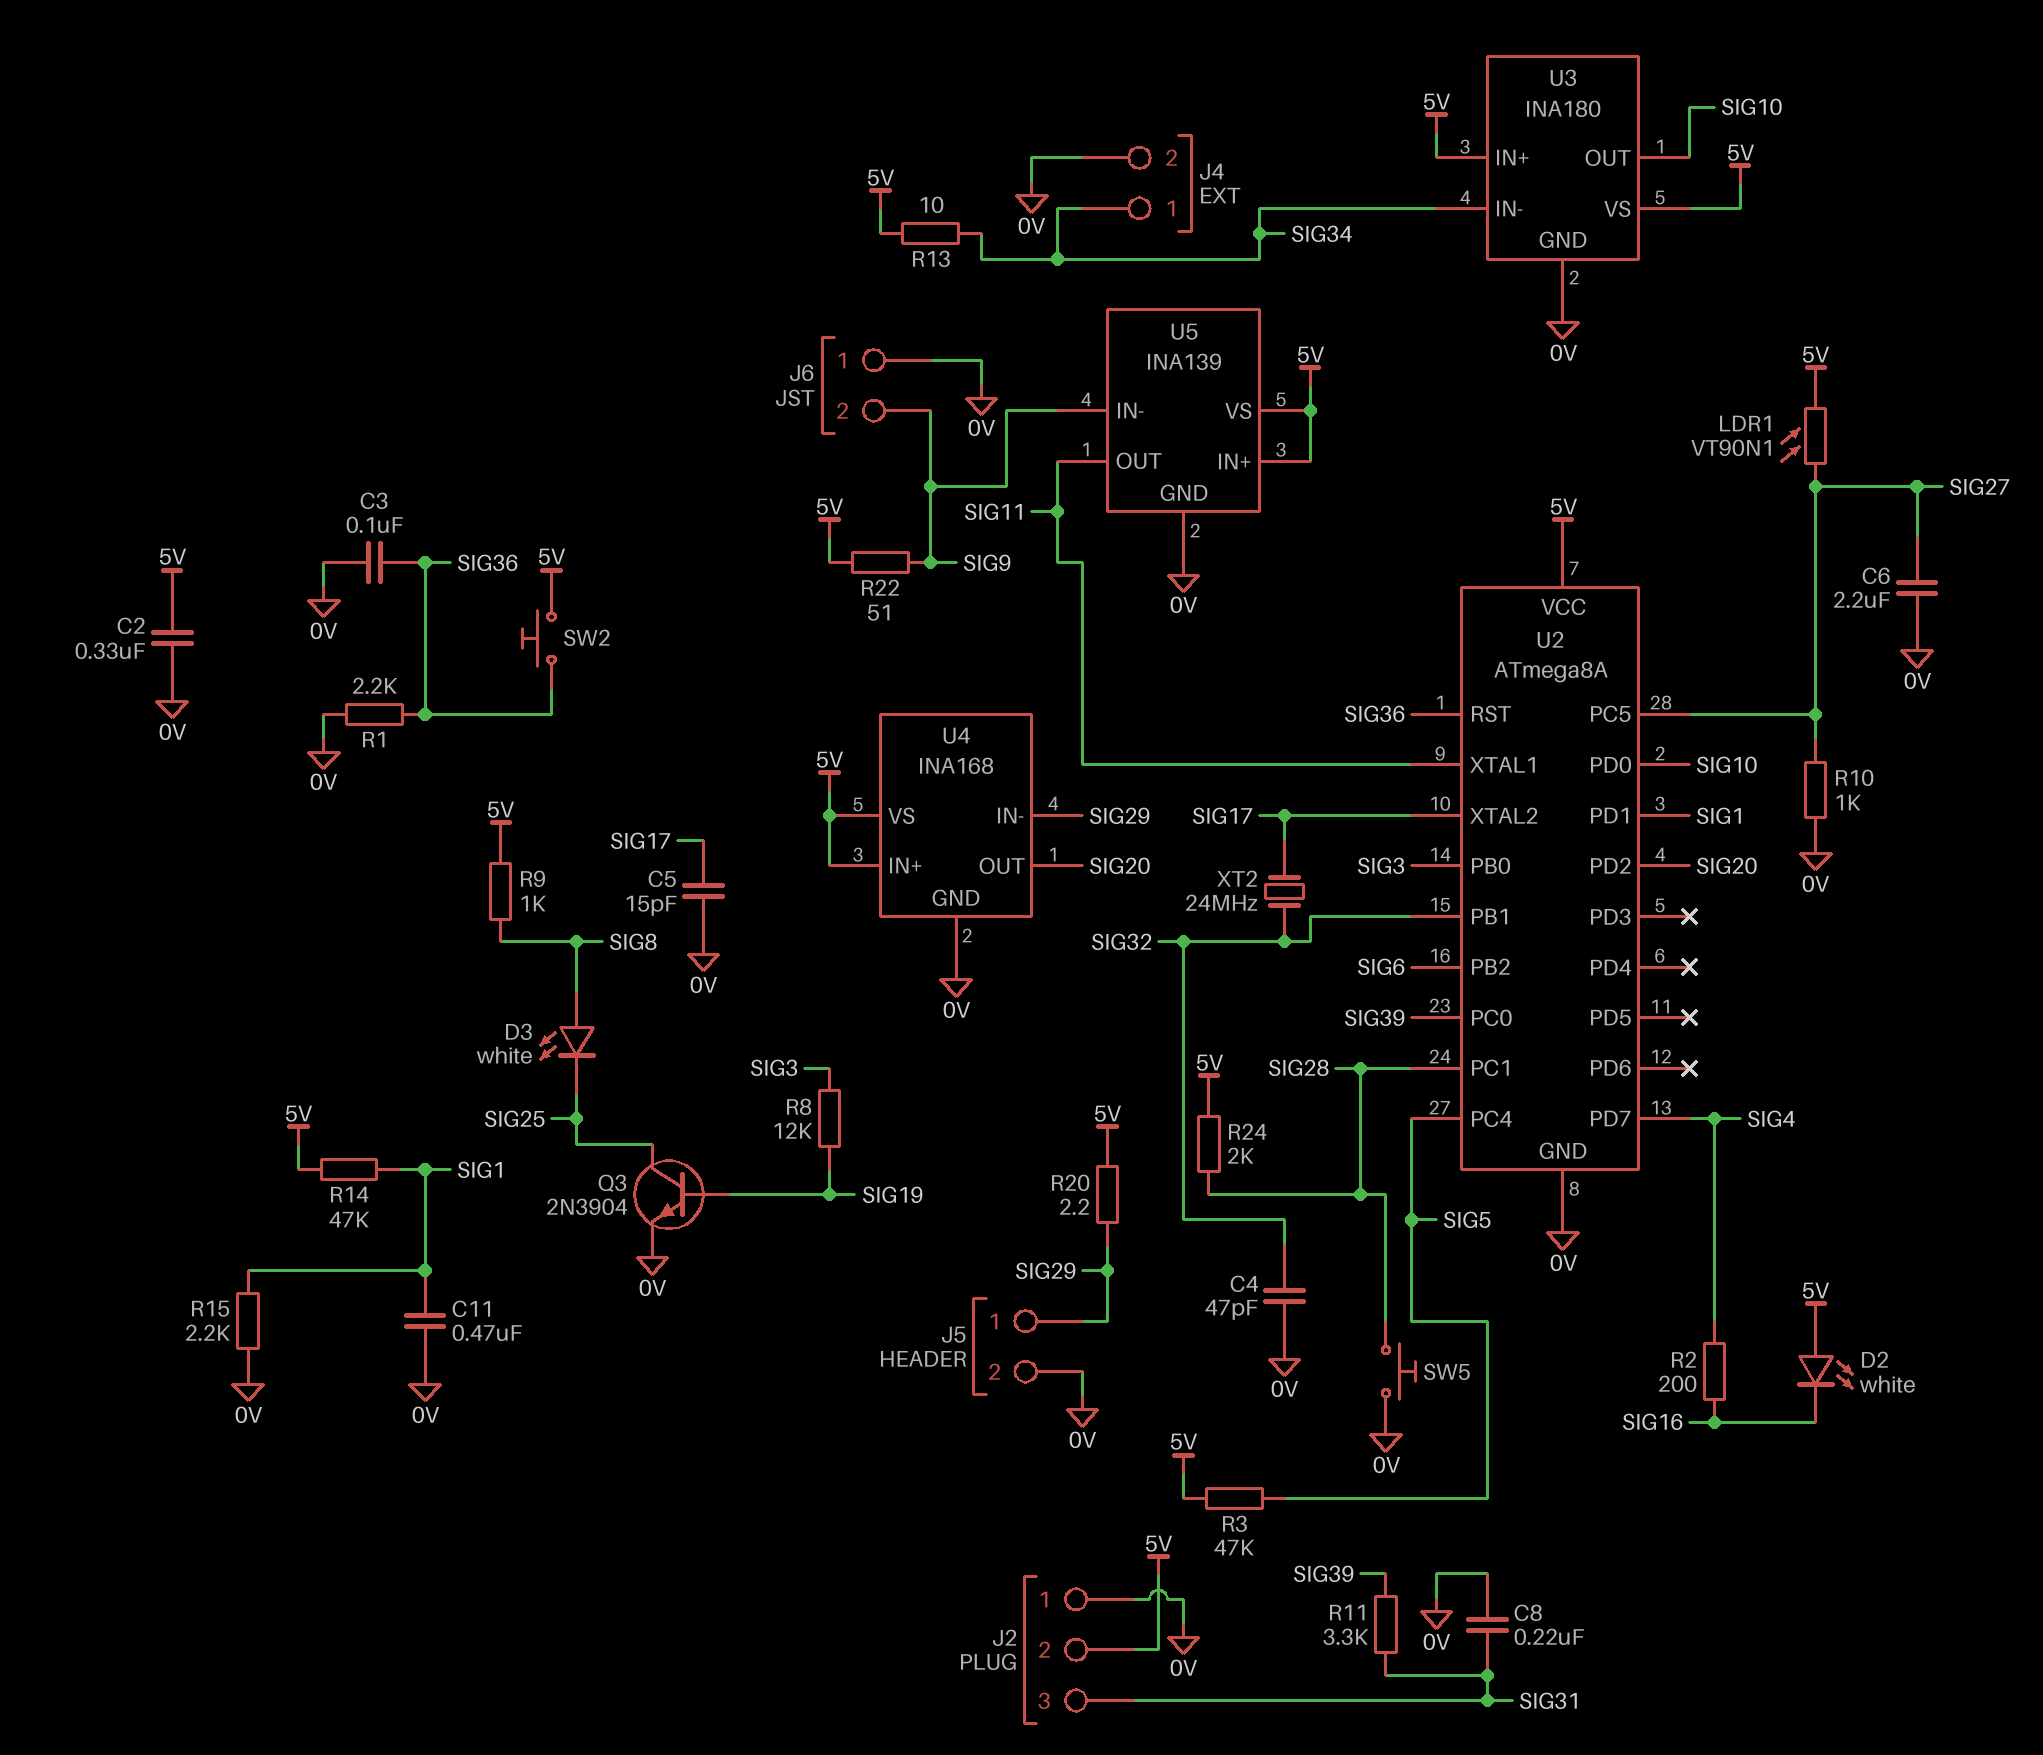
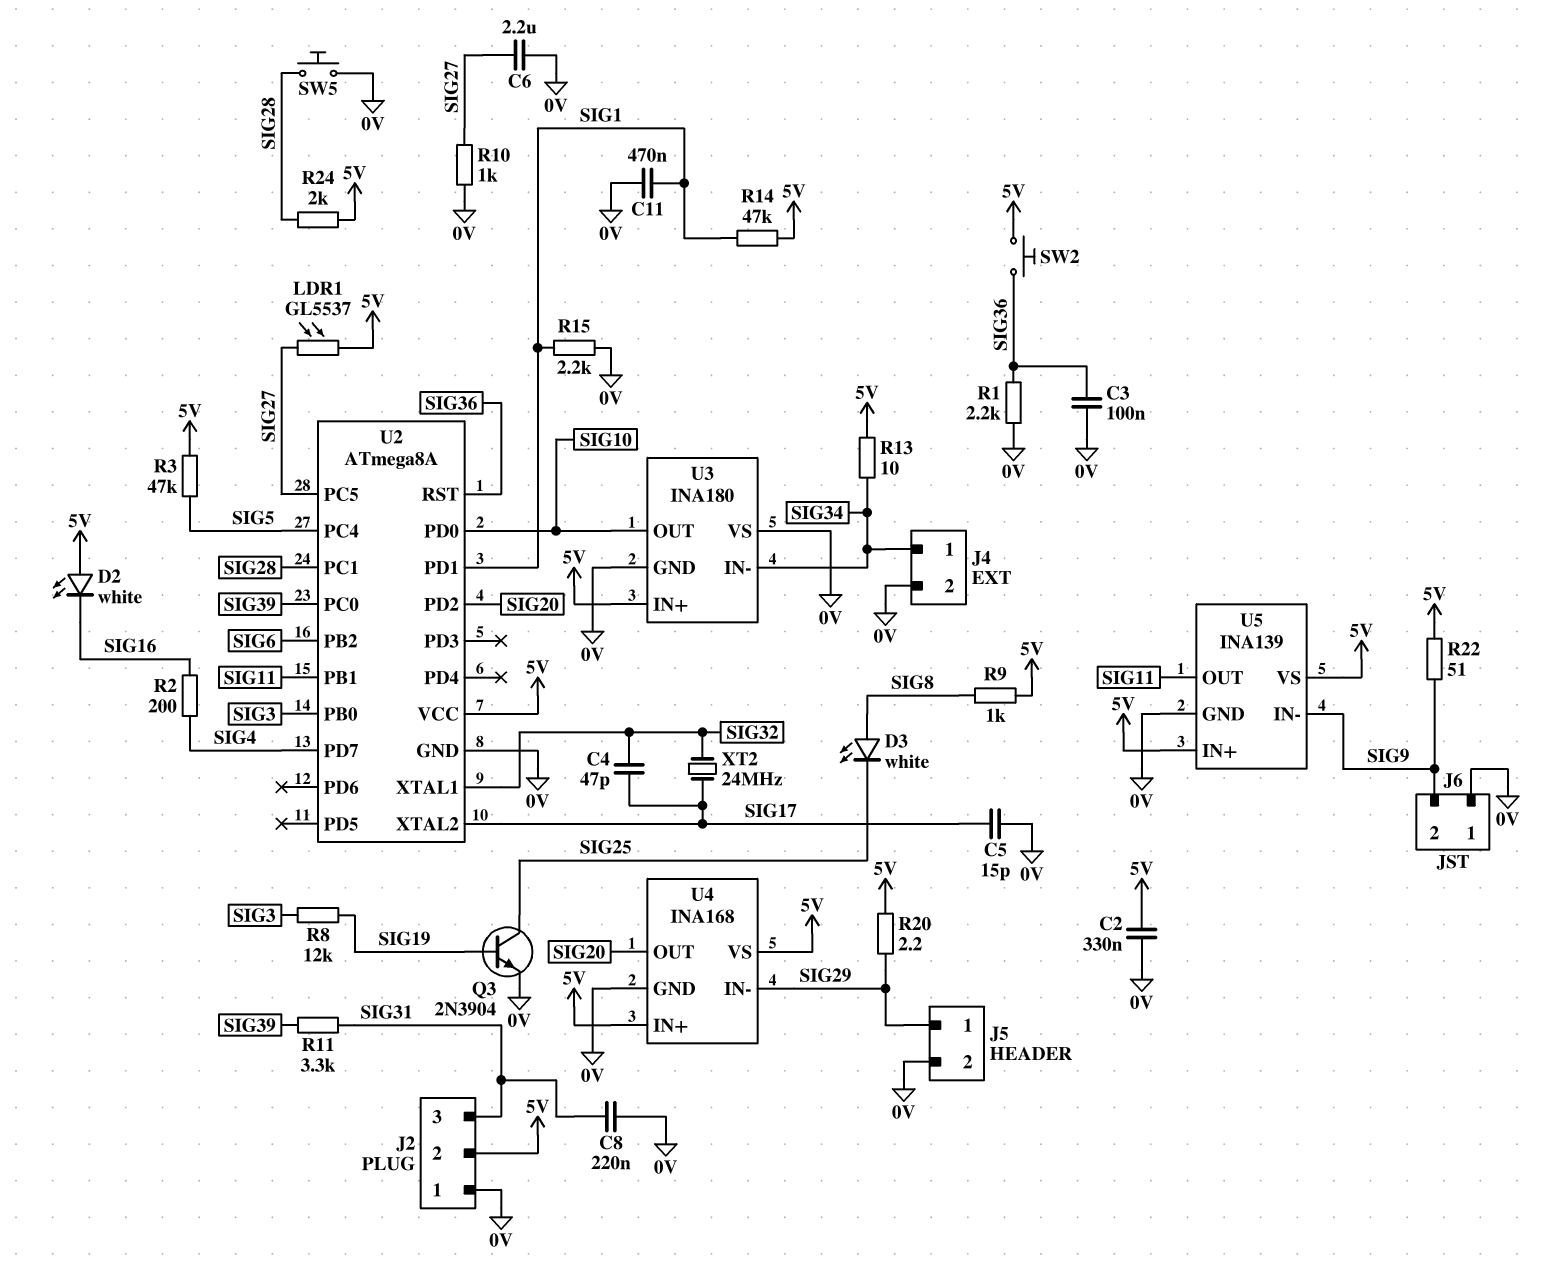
C4: 47pF (0V, SIG32) -> 47pF (SIG17, SIG32)
LDR1: VT90N1 (5V, SIG27) -> GL5537 (5V, SIG27)
U2 pin PB1: SIG32 -> SIG11
U2 pin XTAL1: SIG11 -> SIG32
U3 pin VS: 5V -> 0V

